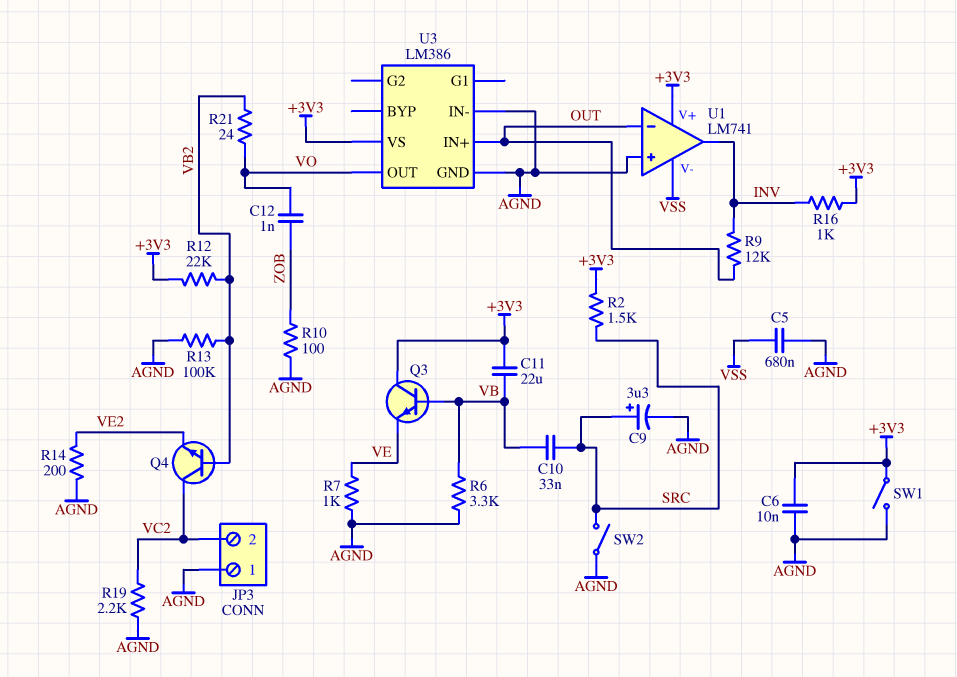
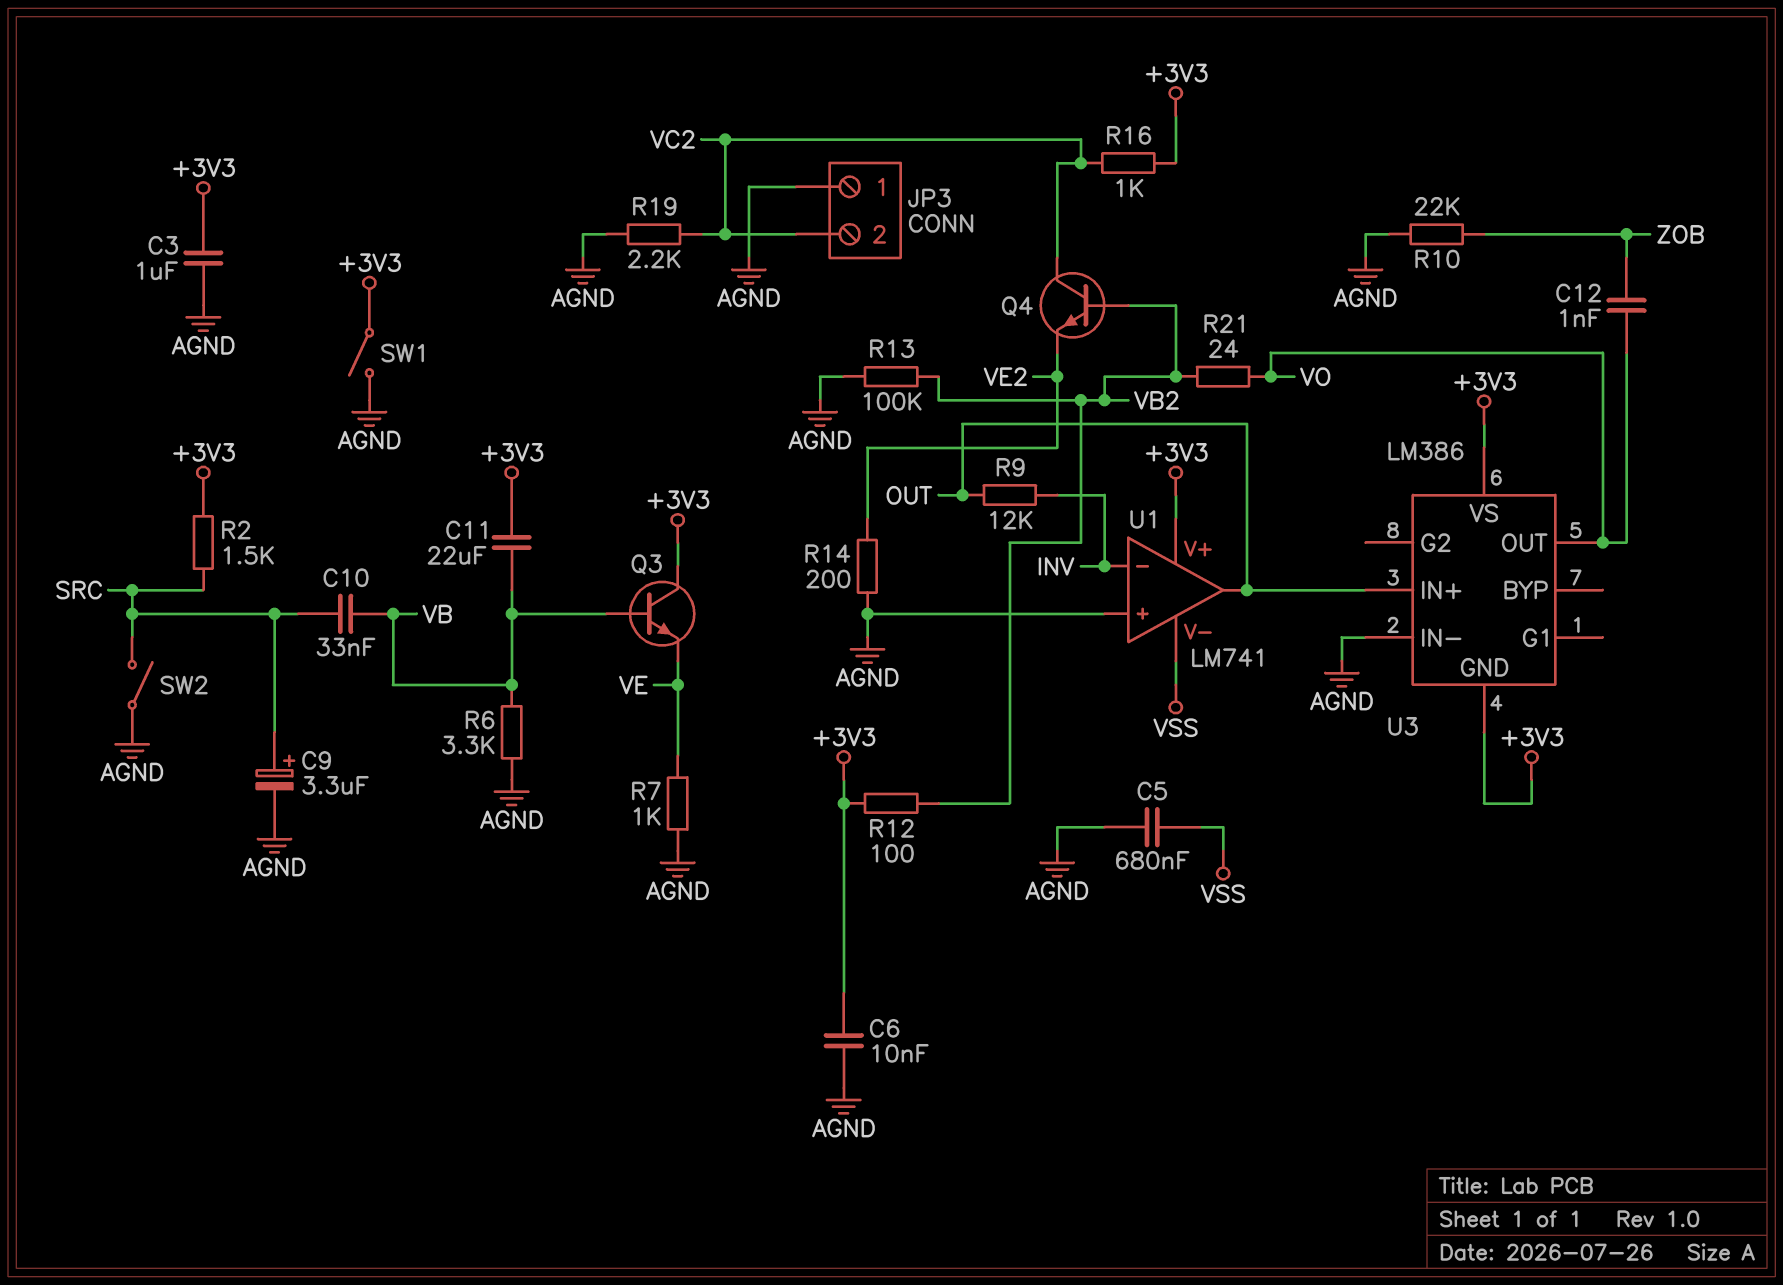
C3: none -> 1uF (+3V3, AGND)
R10: 100 (AGND, ZOB) -> 22k (AGND, ZOB)
R12: 22k (+3V3, VB2) -> 100 (+3V3, VB2)
R16: 1k (+3V3, INV) -> 1k (+3V3, VC2)
U1 pin in-: OUT -> INV
U1 pin out: INV -> OUT
U3 pin GND: AGND -> +3V3

